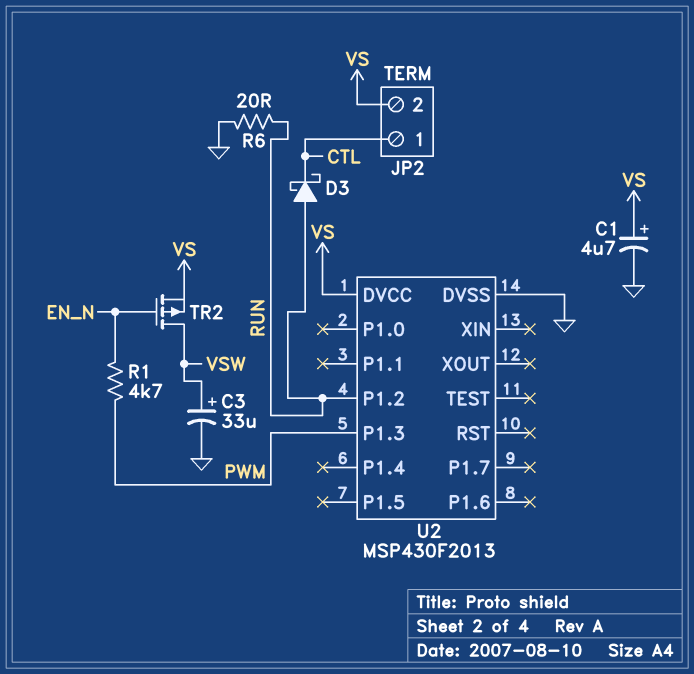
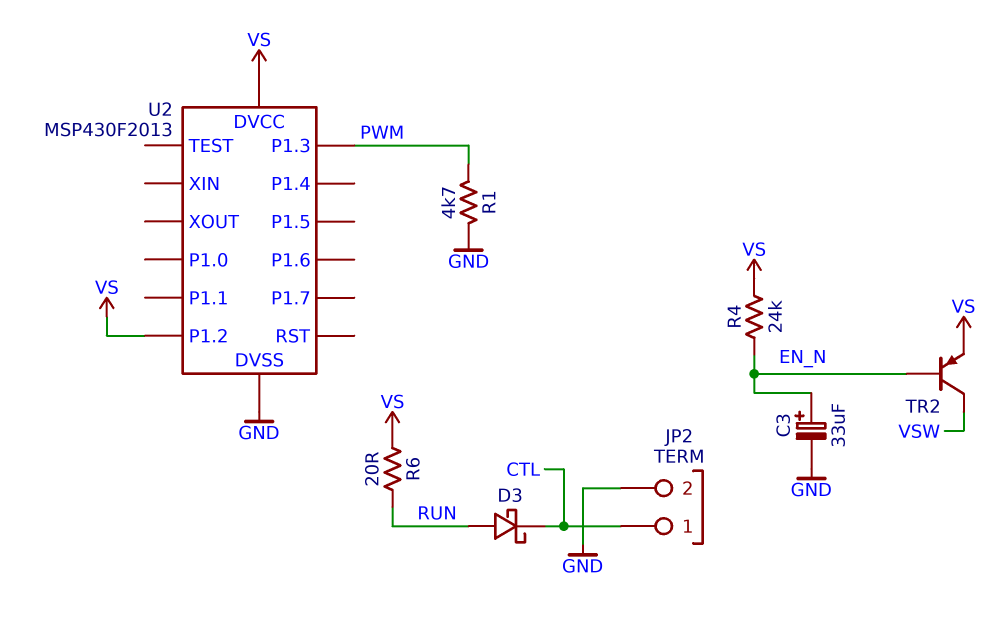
C1: 4.7uF (plus VS, minus GND) -> none
C3: 33uF (plus VSW, minus GND) -> 33uF (plus EN_N, minus GND)
JP2 pin 2: VS -> GND
R1: 4.7k (EN_N, PWM) -> 4.7k (GND, PWM)
R4: none -> 24k (EN_N, VS)
R6: 20 (GND, RUN) -> 20 (RUN, VS)
TR2: PMOS (G EN_N, D VSW, S VS) -> PNP (B EN_N, C VSW, E VS)
U2 pin P1.2: RUN -> VS

